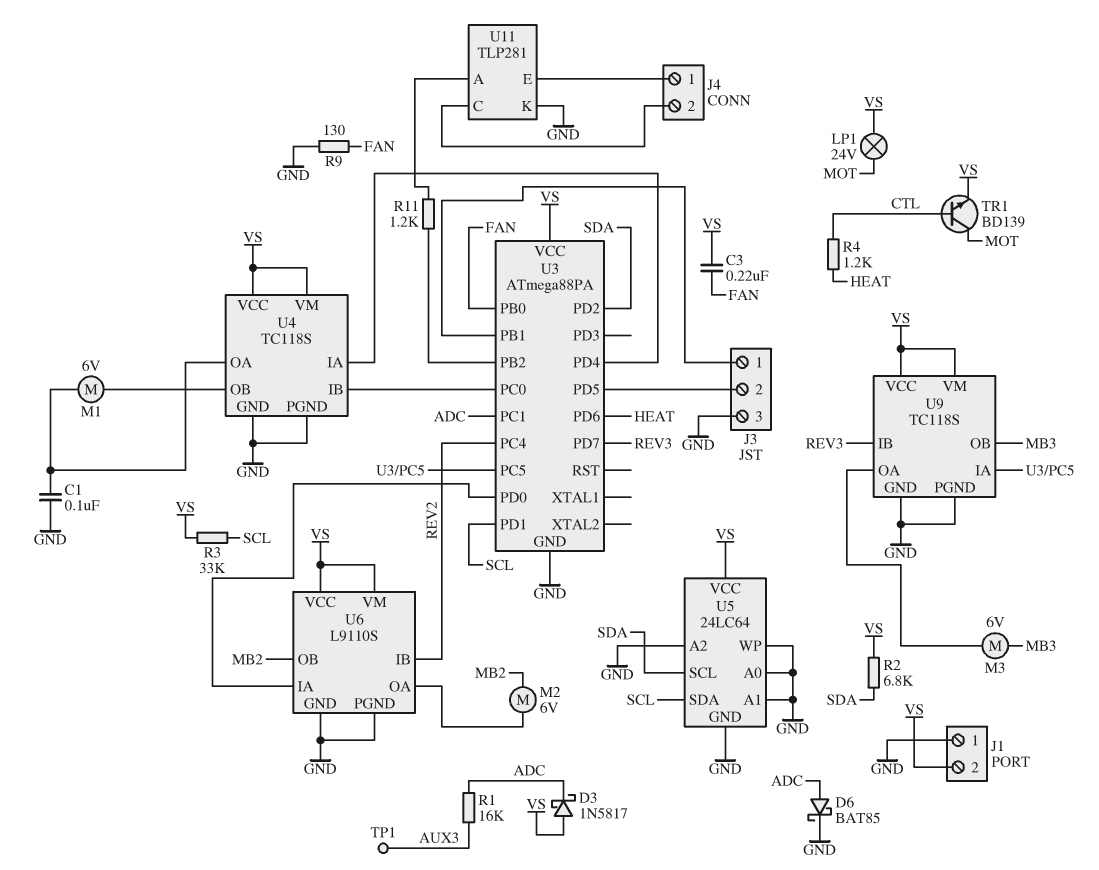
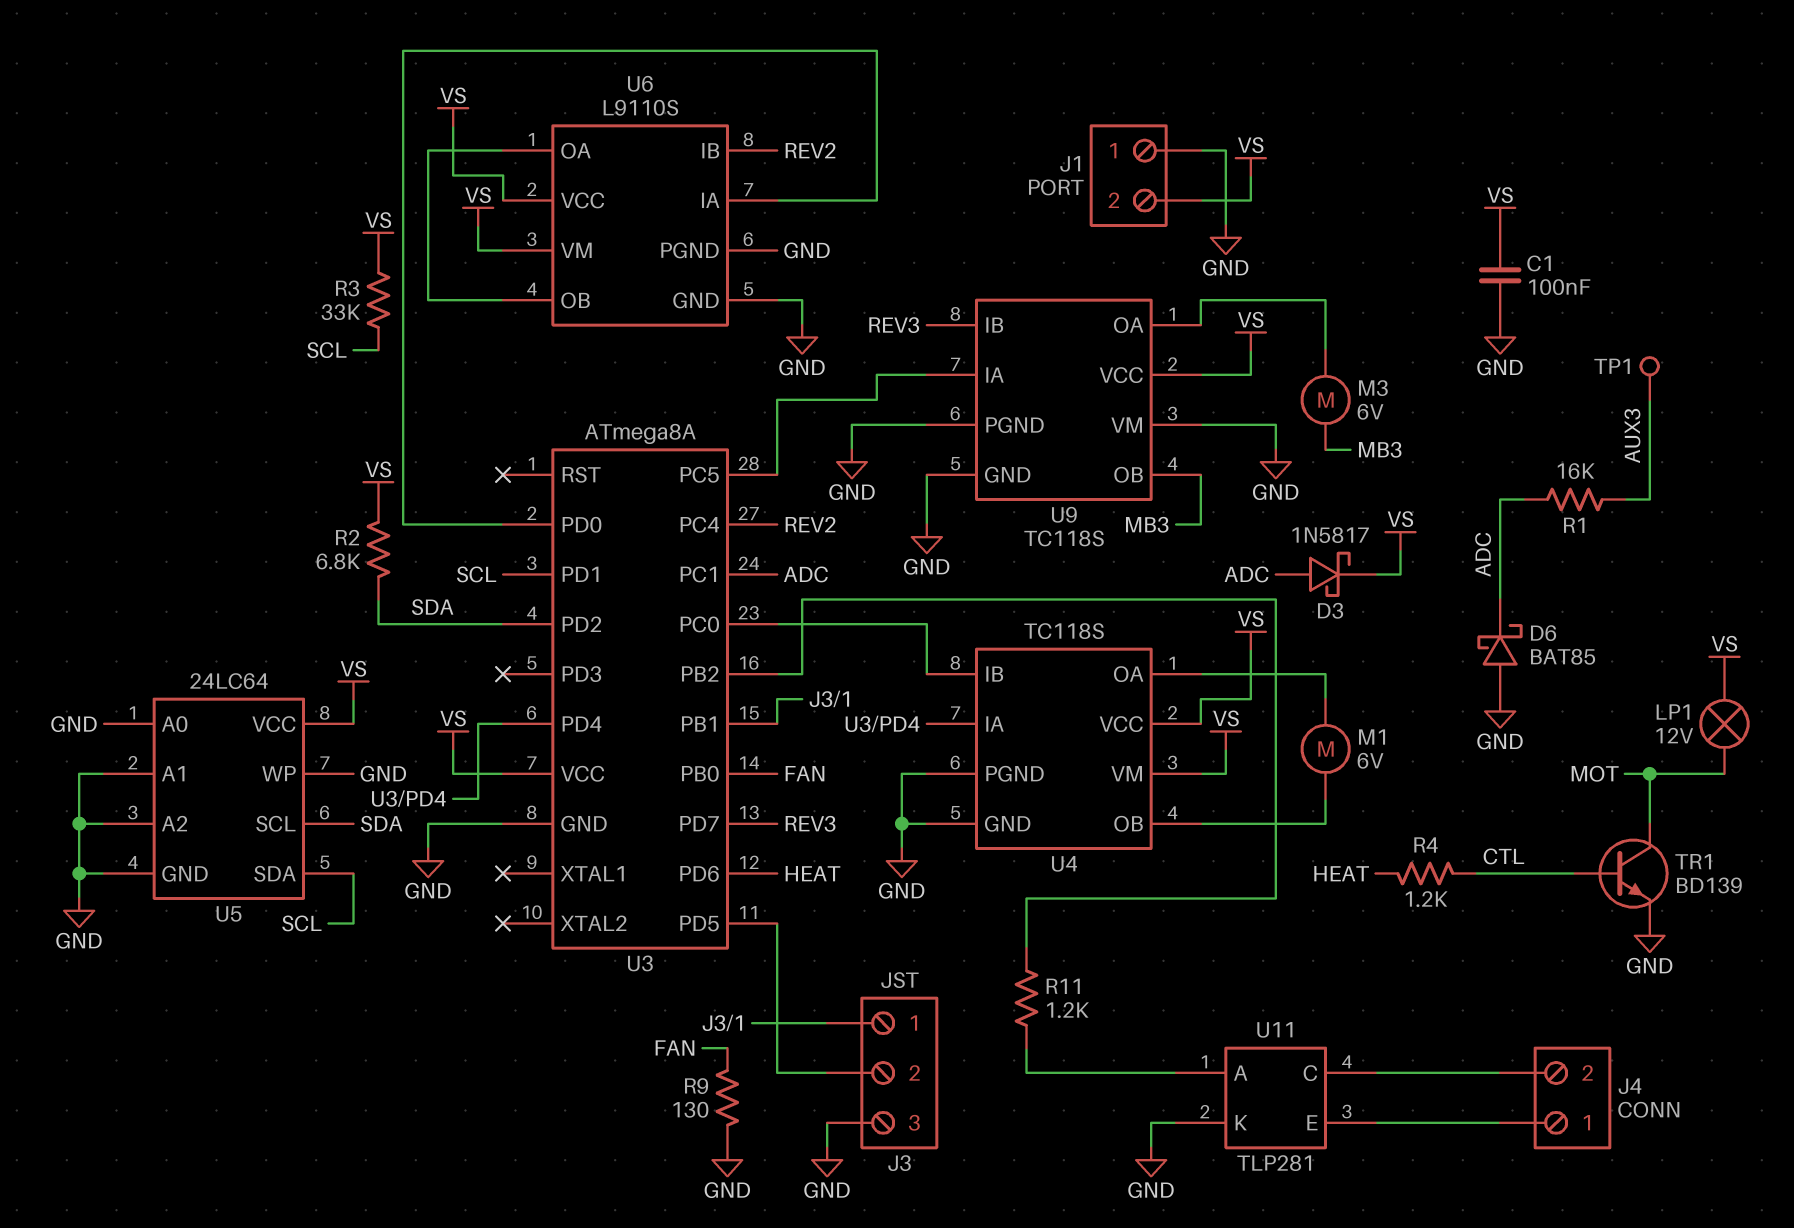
C1: 100nF (GND, U4/OA) -> 100nF (GND, VS)
C3: 220nF (FAN, VS) -> none
D3: schottky 1N5817 (A VS, K ADC) -> schottky 1N5817 (A ADC, K VS)
D6: schottky BAT85 (A ADC, K GND) -> schottky BAT85 (A GND, K ADC)
LP1: lamp 24V (MOT, VS) -> lamp 12V (MOT, VS)
M2: motor 6V (MB2, U6/OA) -> none
TR1: NPN BD139 (B CTL, C MOT, E VS) -> NPN BD139 (B CTL, C MOT, E GND)
U3: ATmega88PA -> ATmega8A
U6 pin OB: MB2 -> U6/OA
U9 pin VM: VS -> GND

